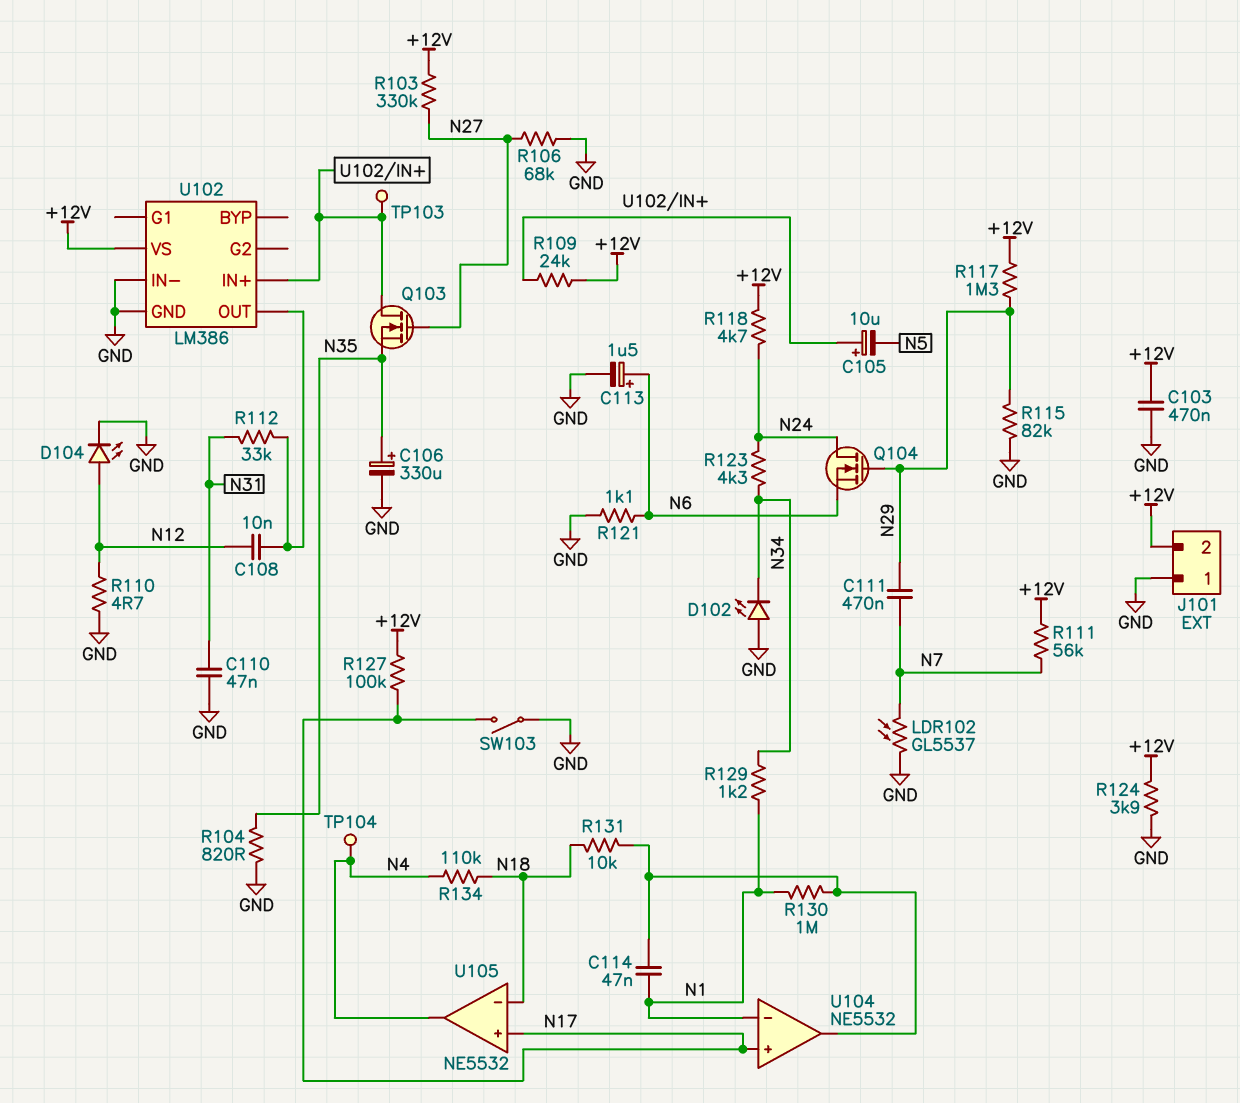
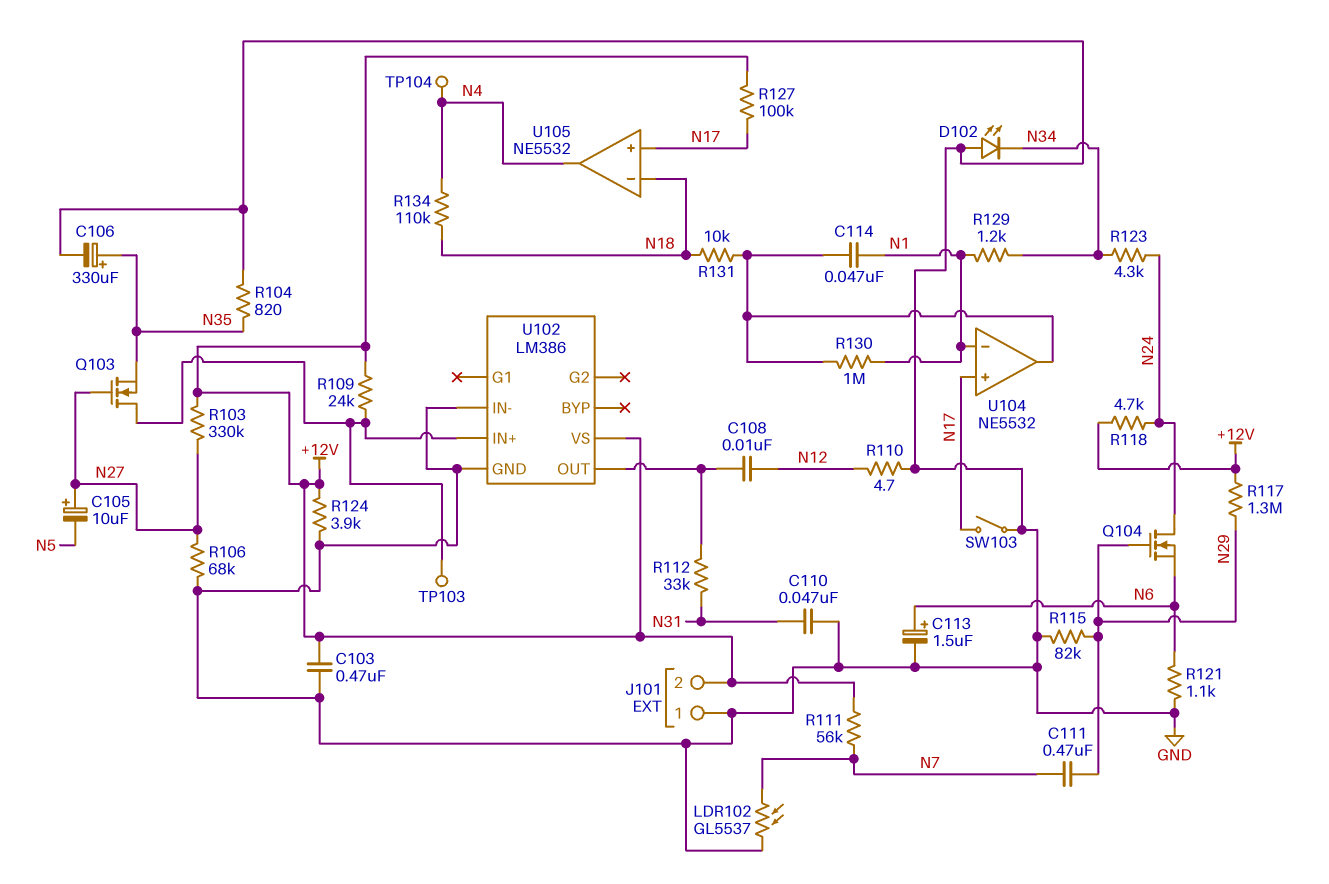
C105: 10uF (plus U102/IN+, minus N5) -> 10uF (plus N27, minus N5)
D104: LED (A N12, K GND) -> none

